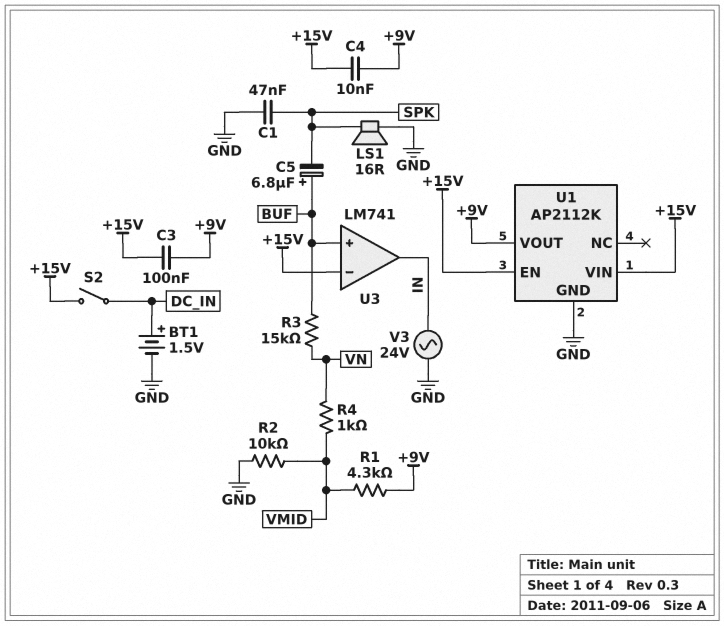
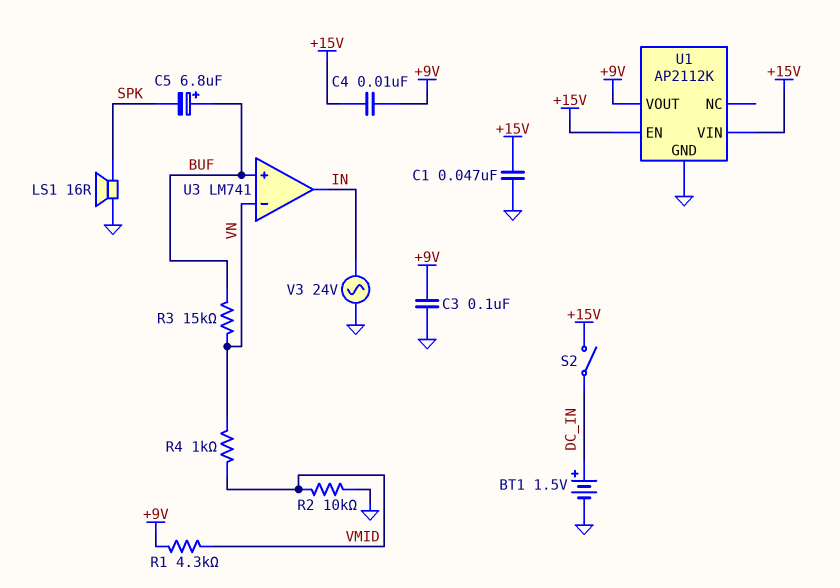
C1: 47nF (GND, SPK) -> 47nF (+15V, GND)
C3: 100nF (+9V, +15V) -> 100nF (+9V, GND)
U3 pin in-: +15V -> VN

